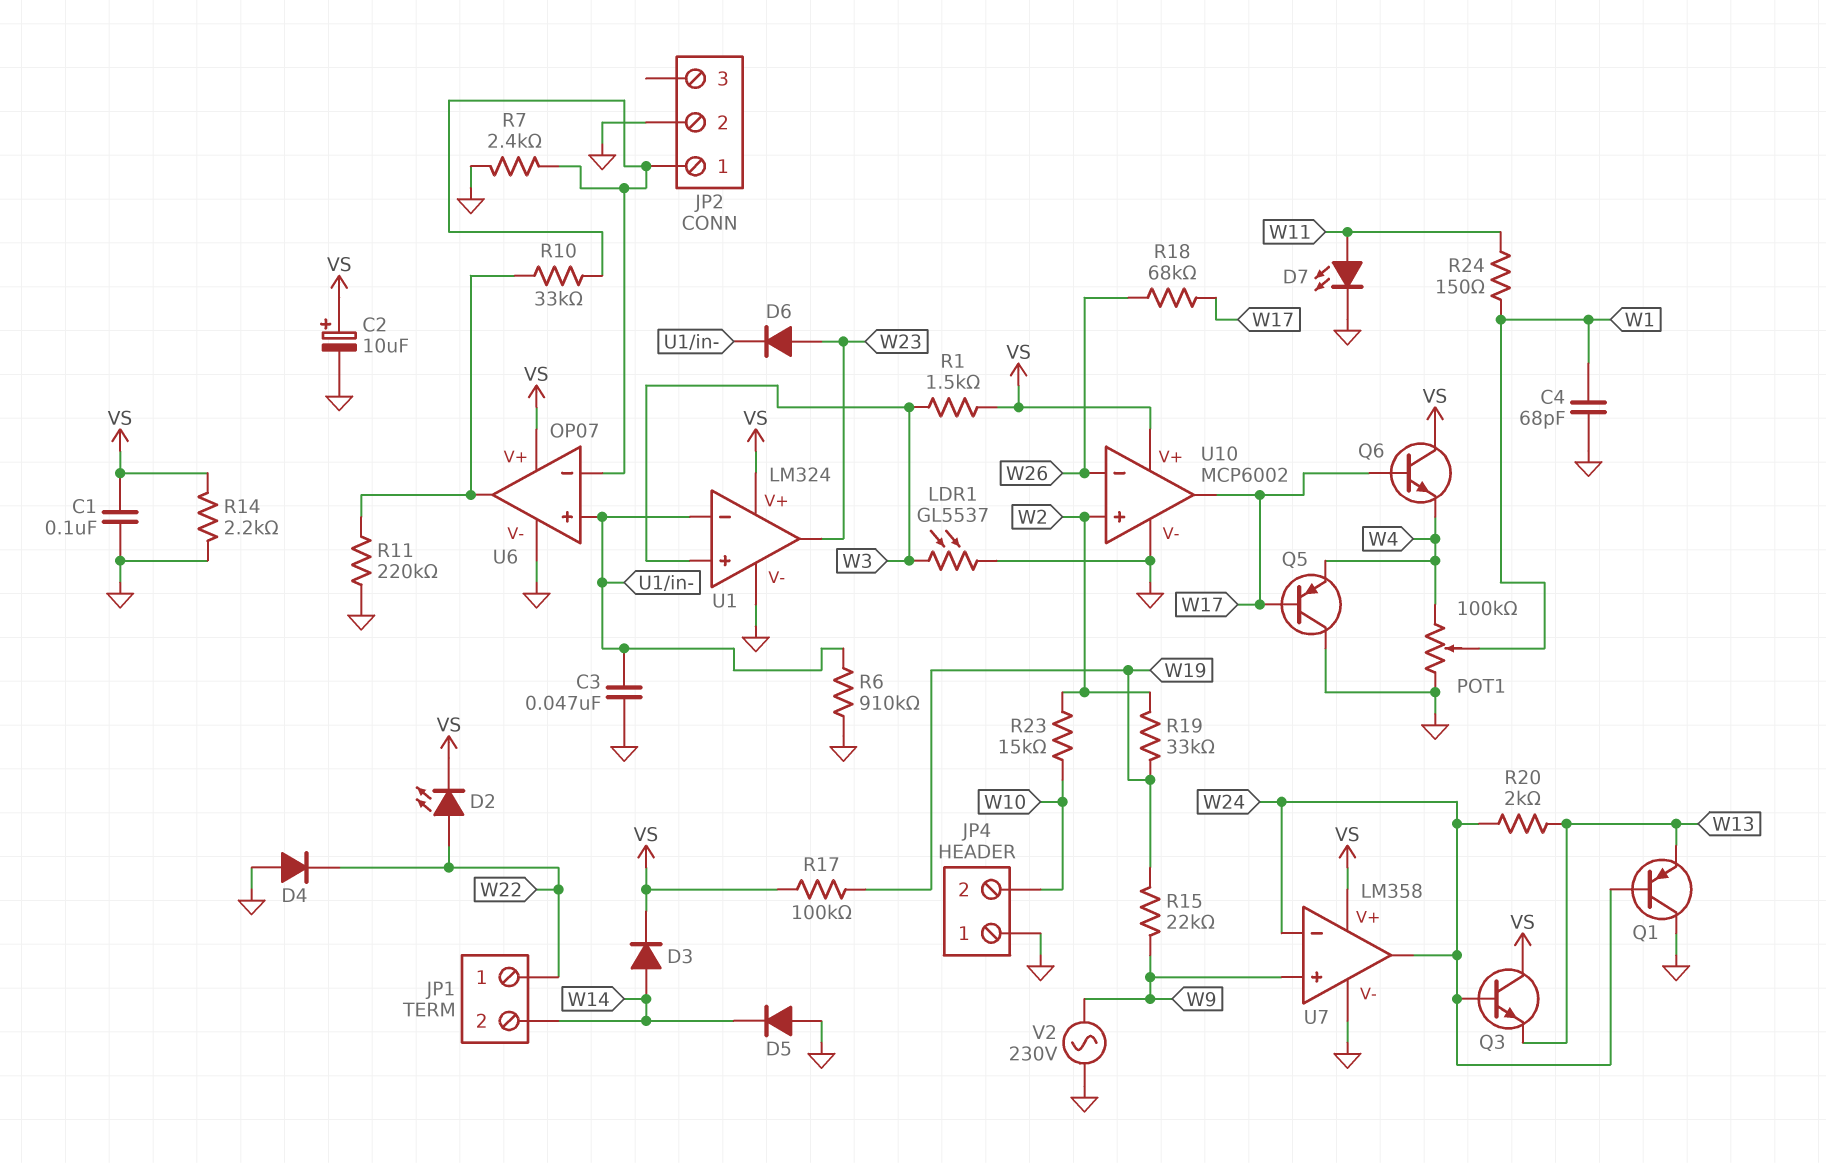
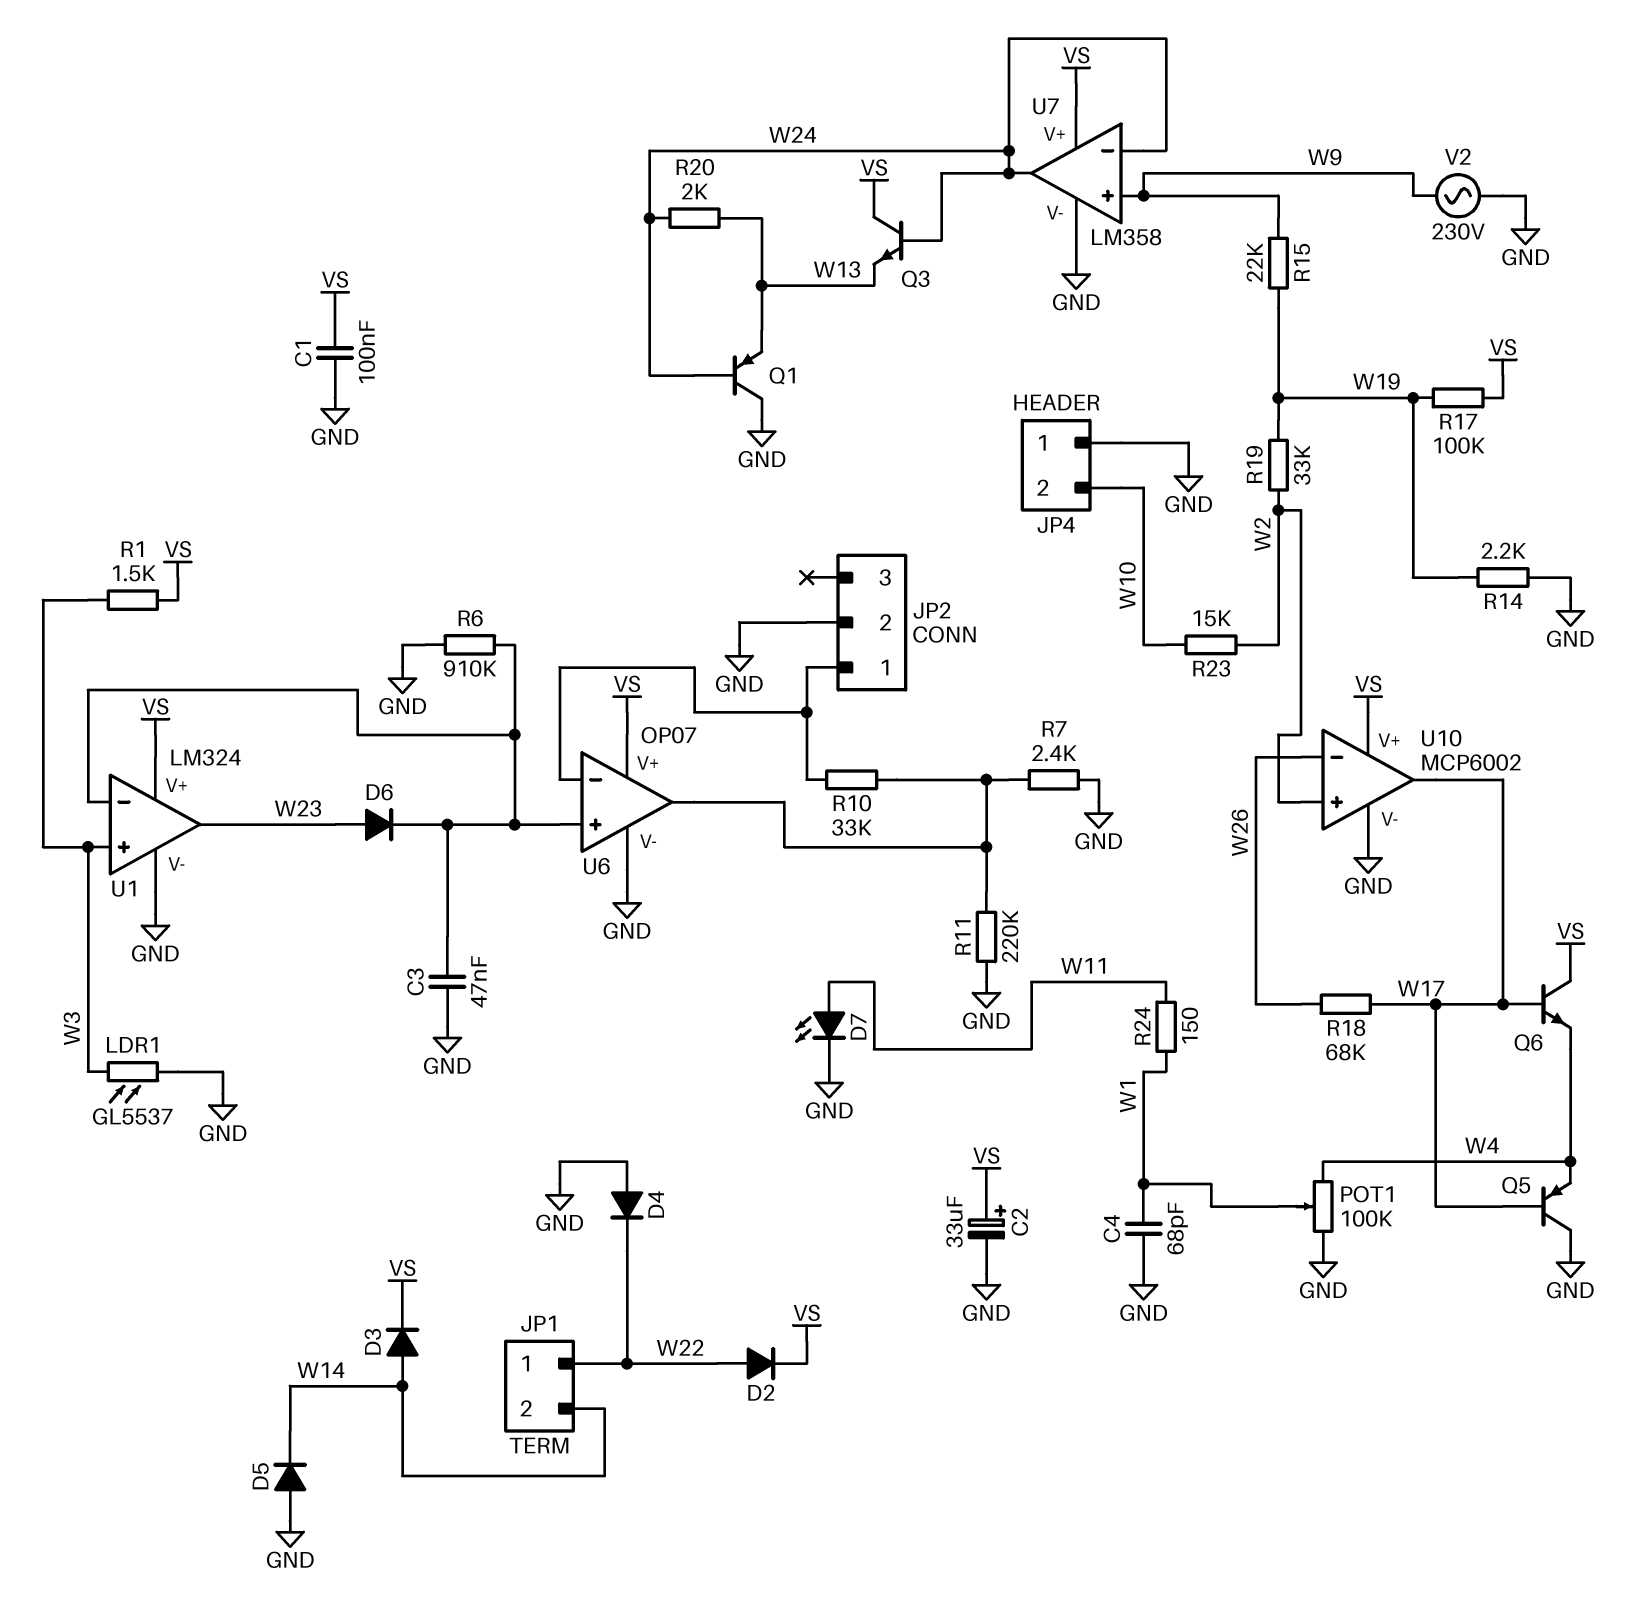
C2: 10uF (plus VS, minus GND) -> 33uF (plus VS, minus GND)
D2: LED (A W22, K VS) -> diode (A W22, K VS)
R7: 2.4k (GND, JP2/1) -> 2.4k (GND, U6/out)
R14: 2.2k (GND, VS) -> 2.2k (GND, W19)

